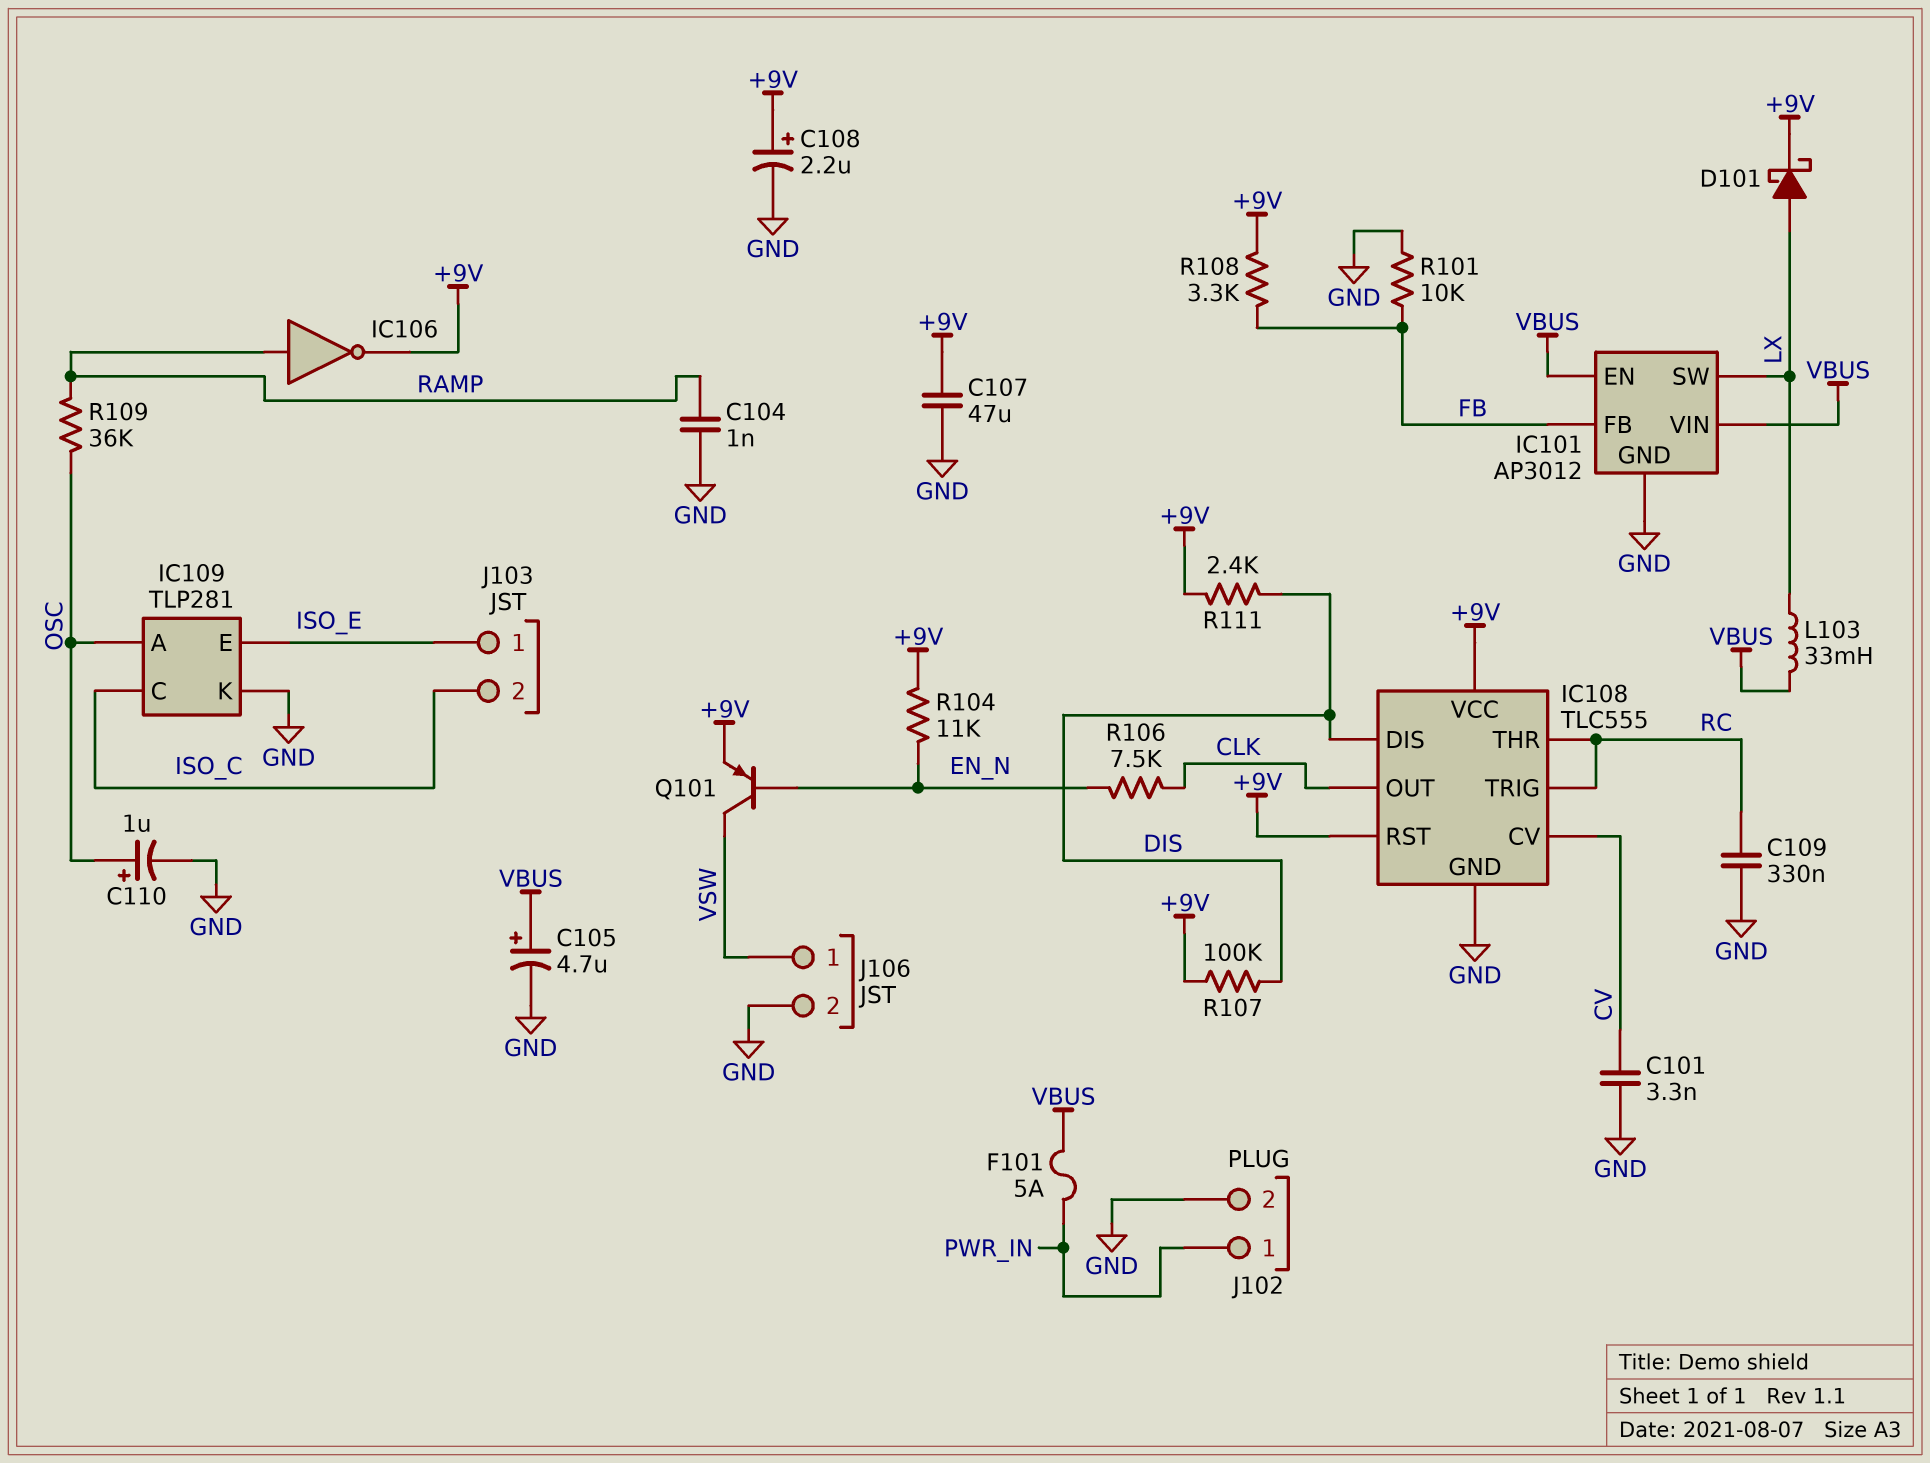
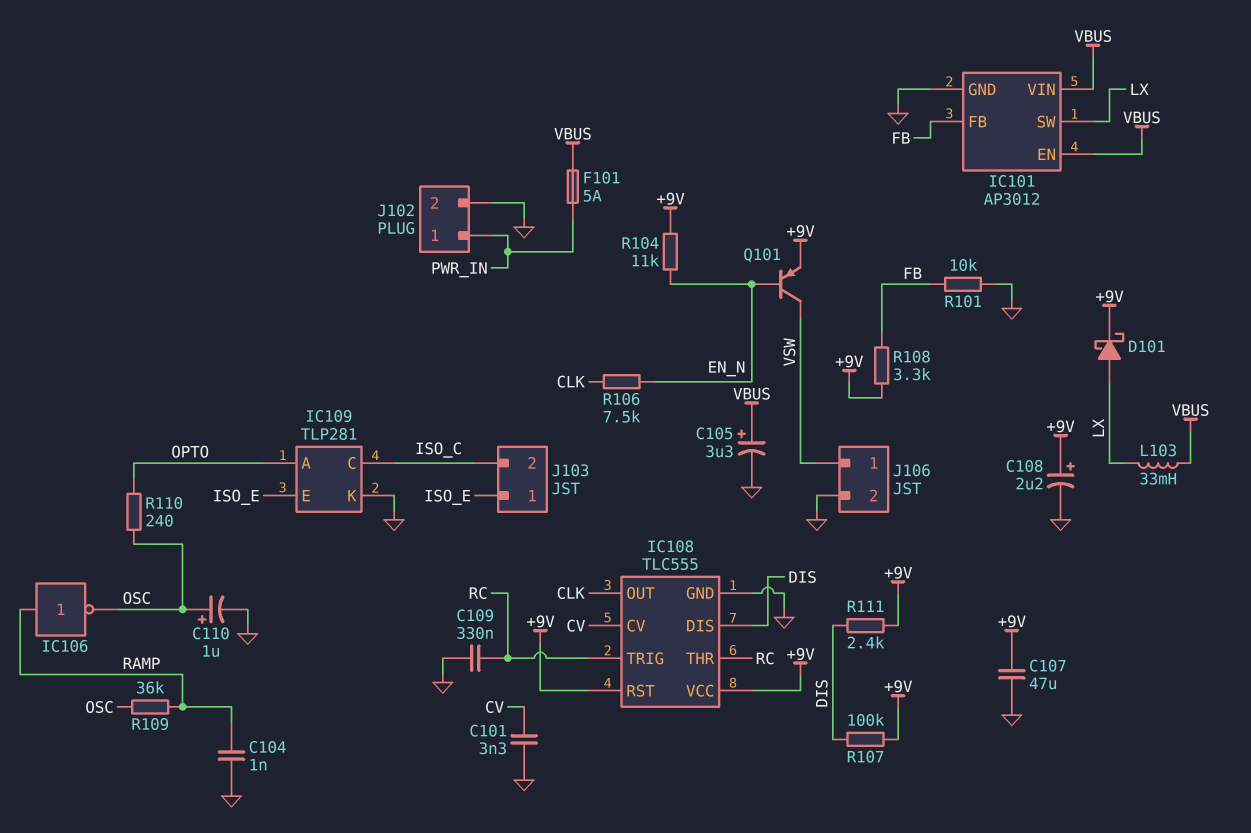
C105: 4.7uF (plus VBUS, minus GND) -> 3.3uF (plus VBUS, minus GND)
IC106: NOT (in RAMP, out +9V) -> NOT (in RAMP, out OSC)
IC109 pin A: OSC -> OPTO
R110: none -> 240 (OPTO, OSC)

